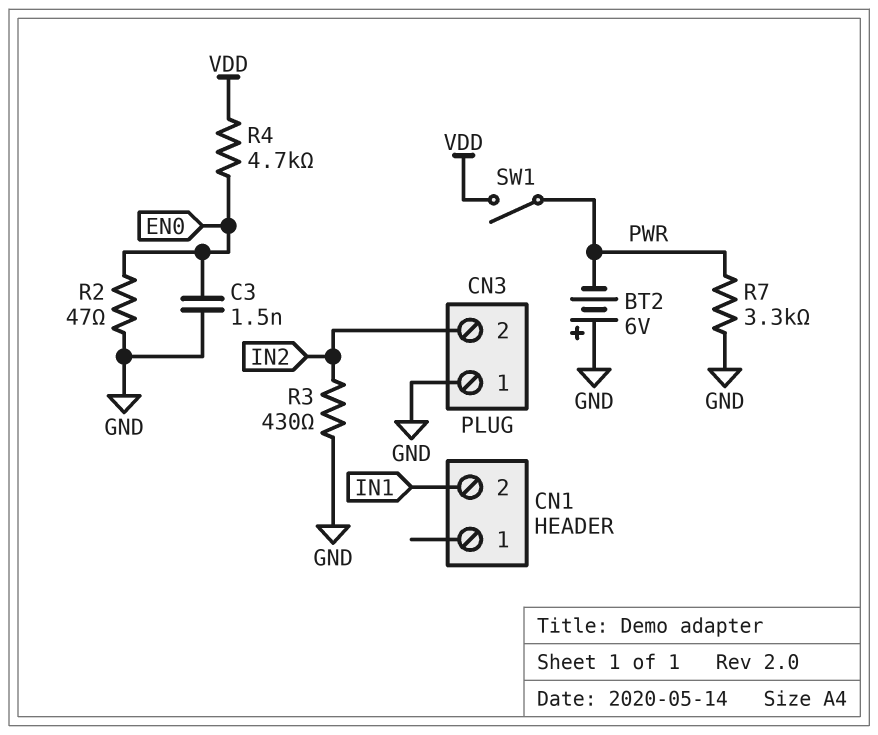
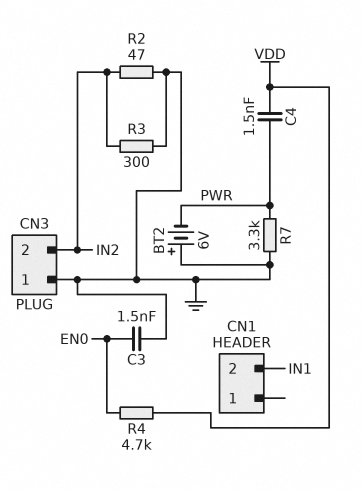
C4: none -> 1.5nF (PWR, VDD)
R2: 47 (EN0, GND) -> 47 (GND, IN2)
R3: 430 (GND, IN2) -> 300 (GND, IN2)
SW1: switch (PWR, VDD) -> none

